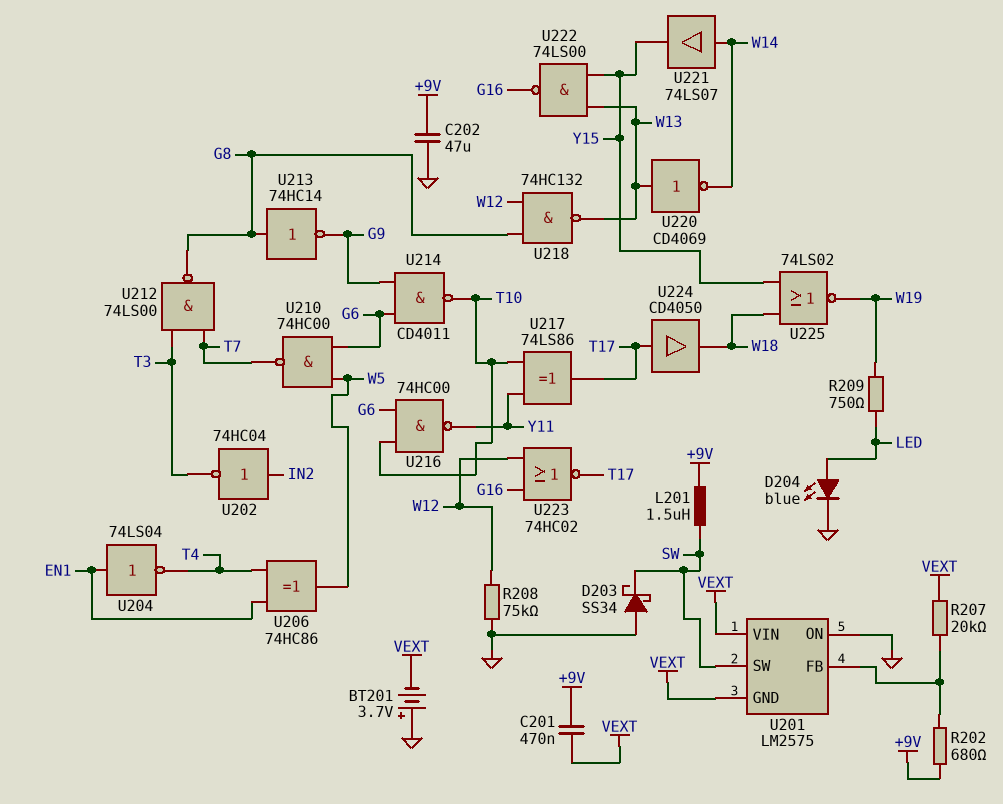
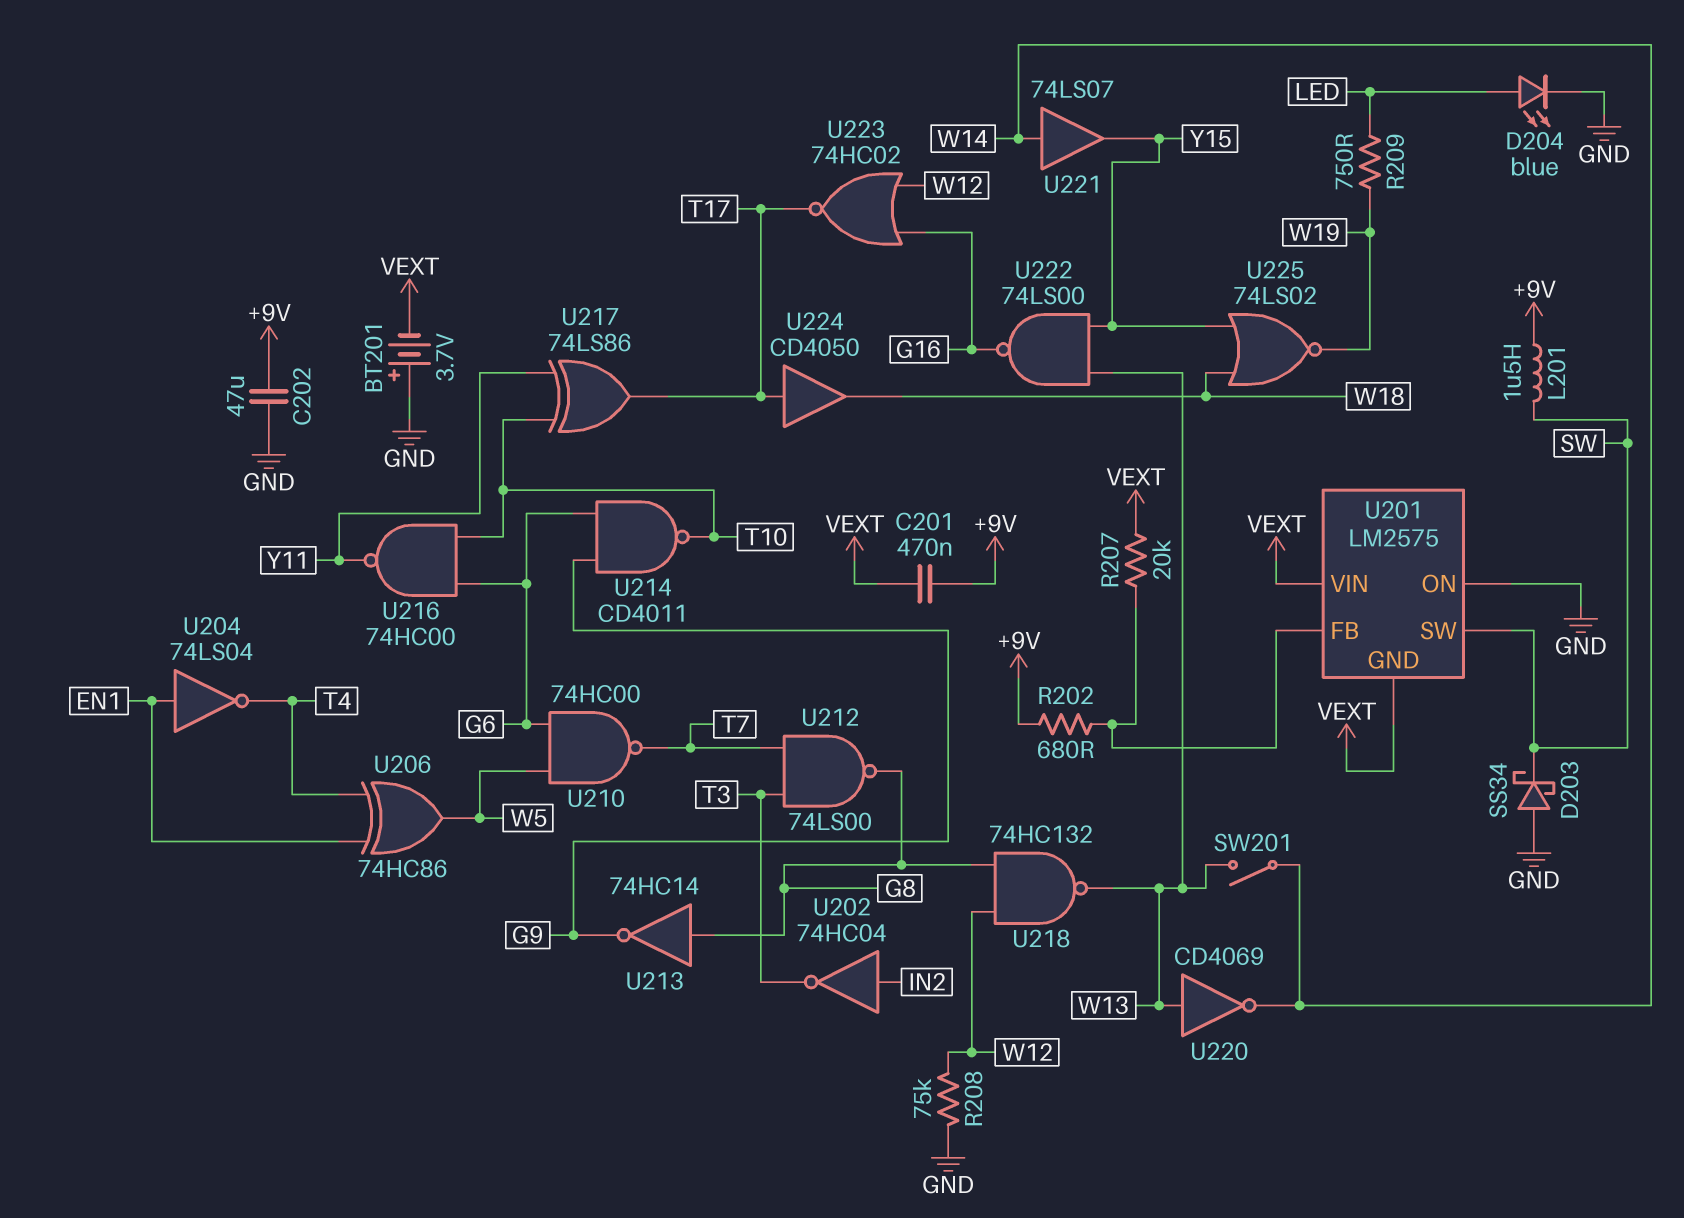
SW201: none -> switch (W13, W14)

